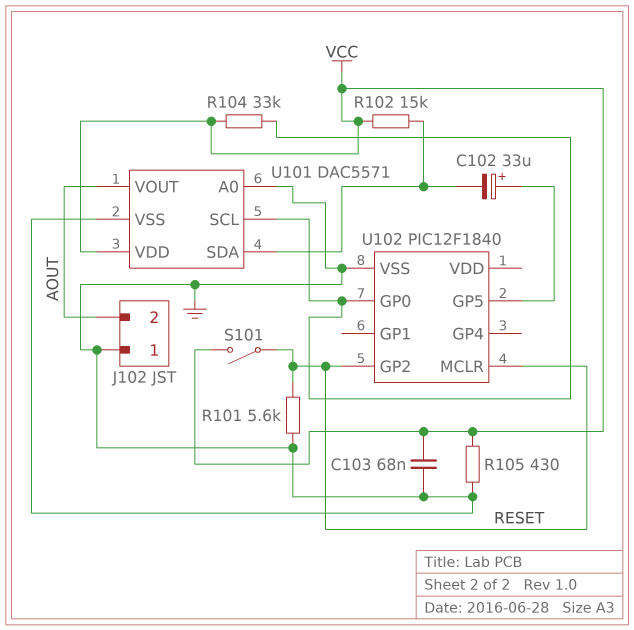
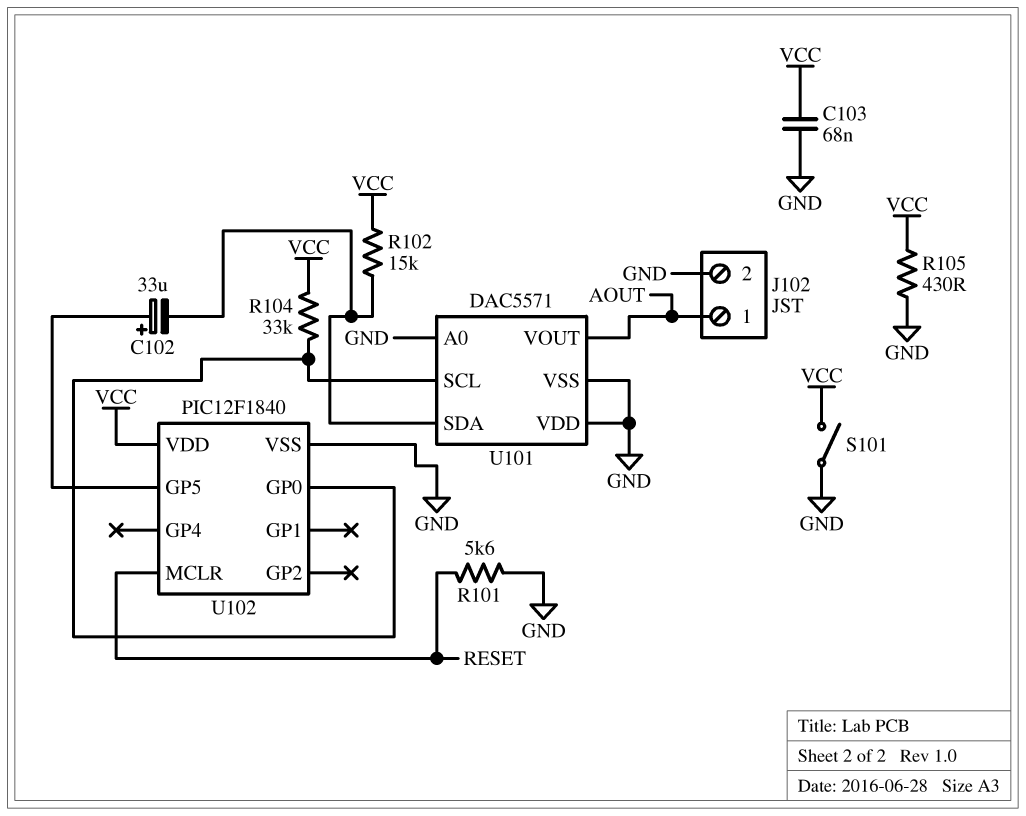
J102 pin 1: GND -> AOUT
J102 pin 2: AOUT -> GND
S101: switch (RESET, VCC) -> switch (GND, VCC)
U101 pin VDD: VCC -> GND
U102 pin GP2: RESET -> none
U102 pin VDD: none -> VCC

